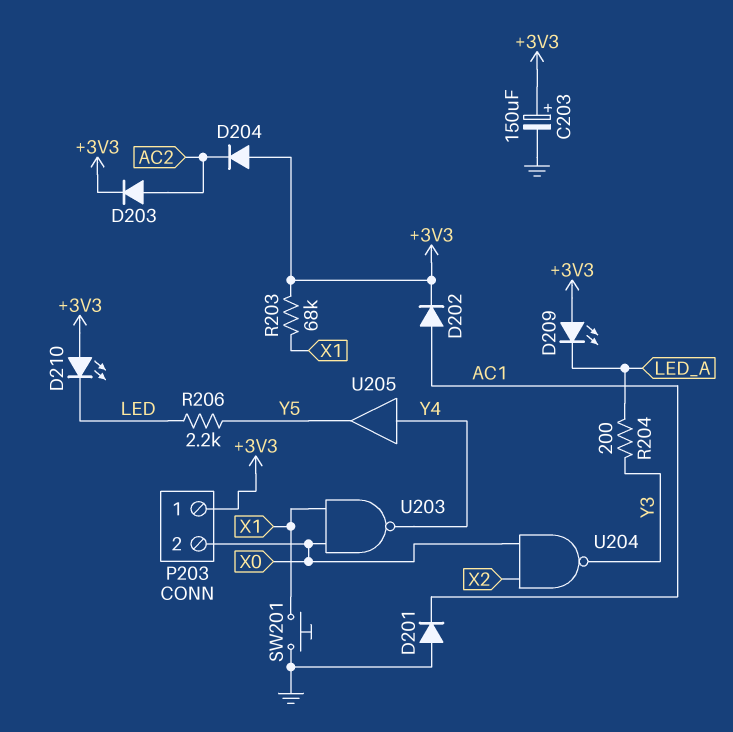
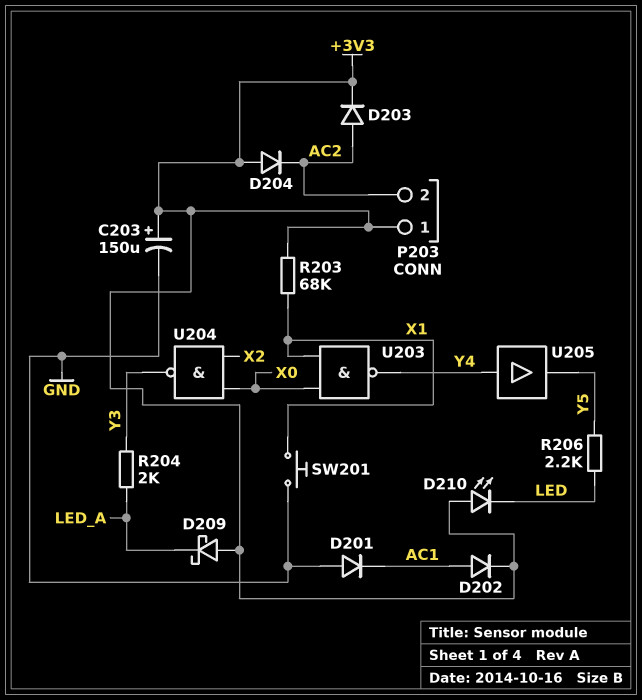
D209: LED (A +3V3, K LED_A) -> schottky (A +3V3, K LED_A)
P203 pin 2: X0 -> AC2
R204: 200 (LED_A, Y3) -> 2k (LED_A, Y3)

